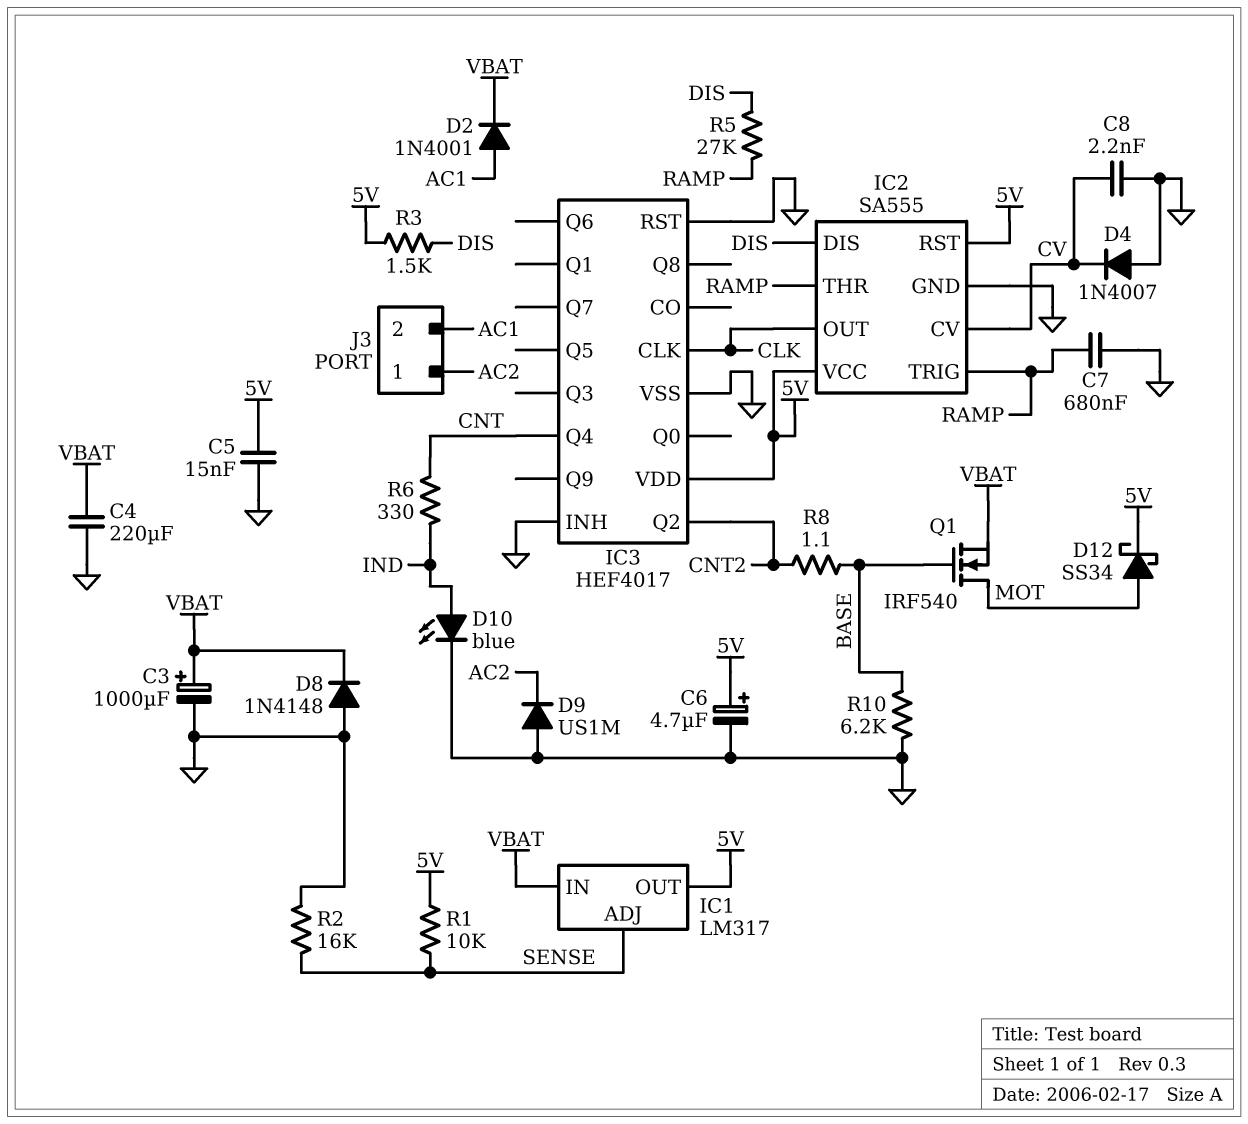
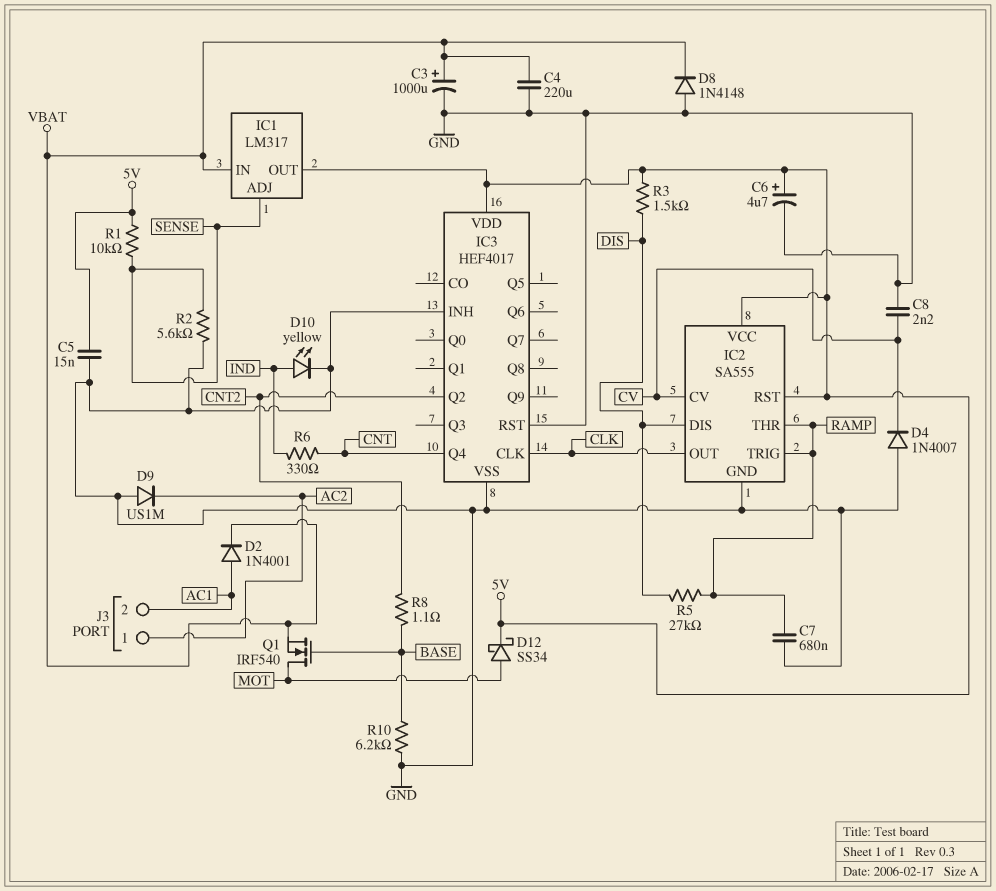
D10: LED blue (A IND, K GND) -> LED yellow (A IND, K GND)
R2: 16k (GND, SENSE) -> 5.6k (GND, SENSE)

